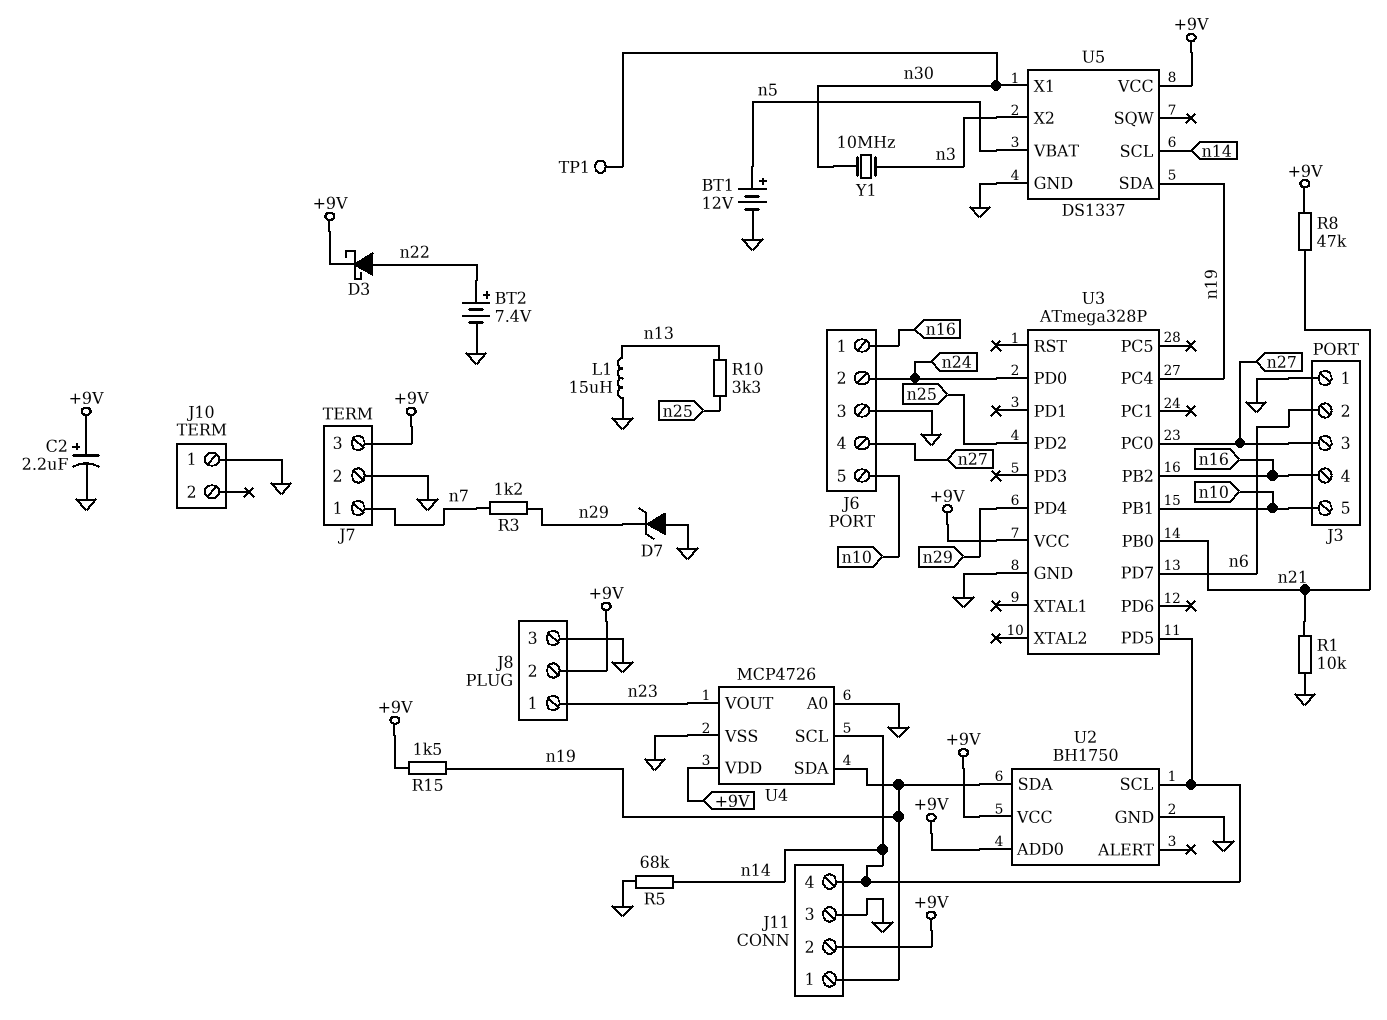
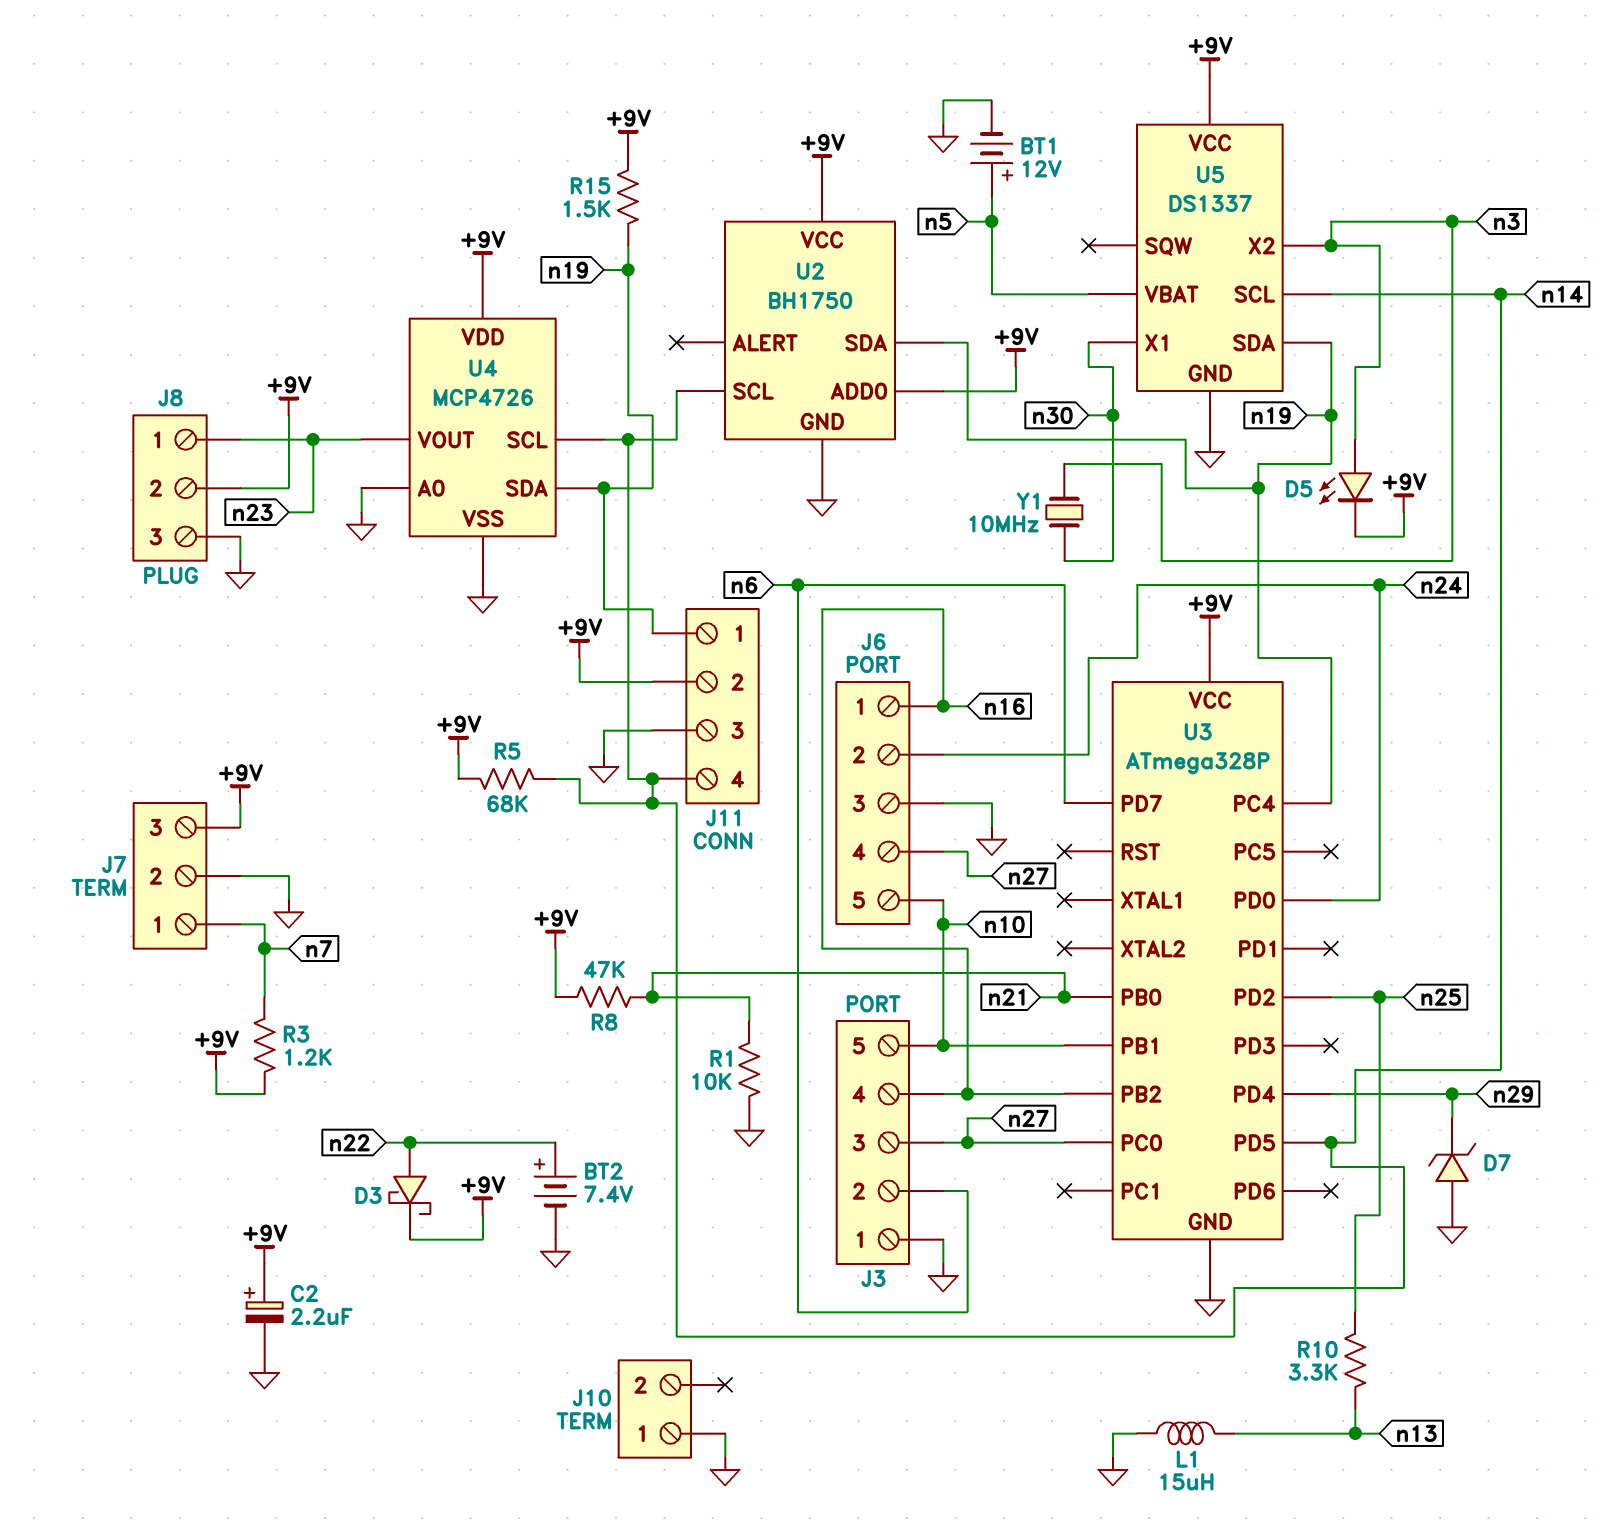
D5: none -> LED (A n3, K +9V)
R3: 1.2k (n7, n29) -> 1.2k (+9V, n7)
R5: 68k (GND, n14) -> 68k (+9V, n14)
TP1: test point (n30) -> none

